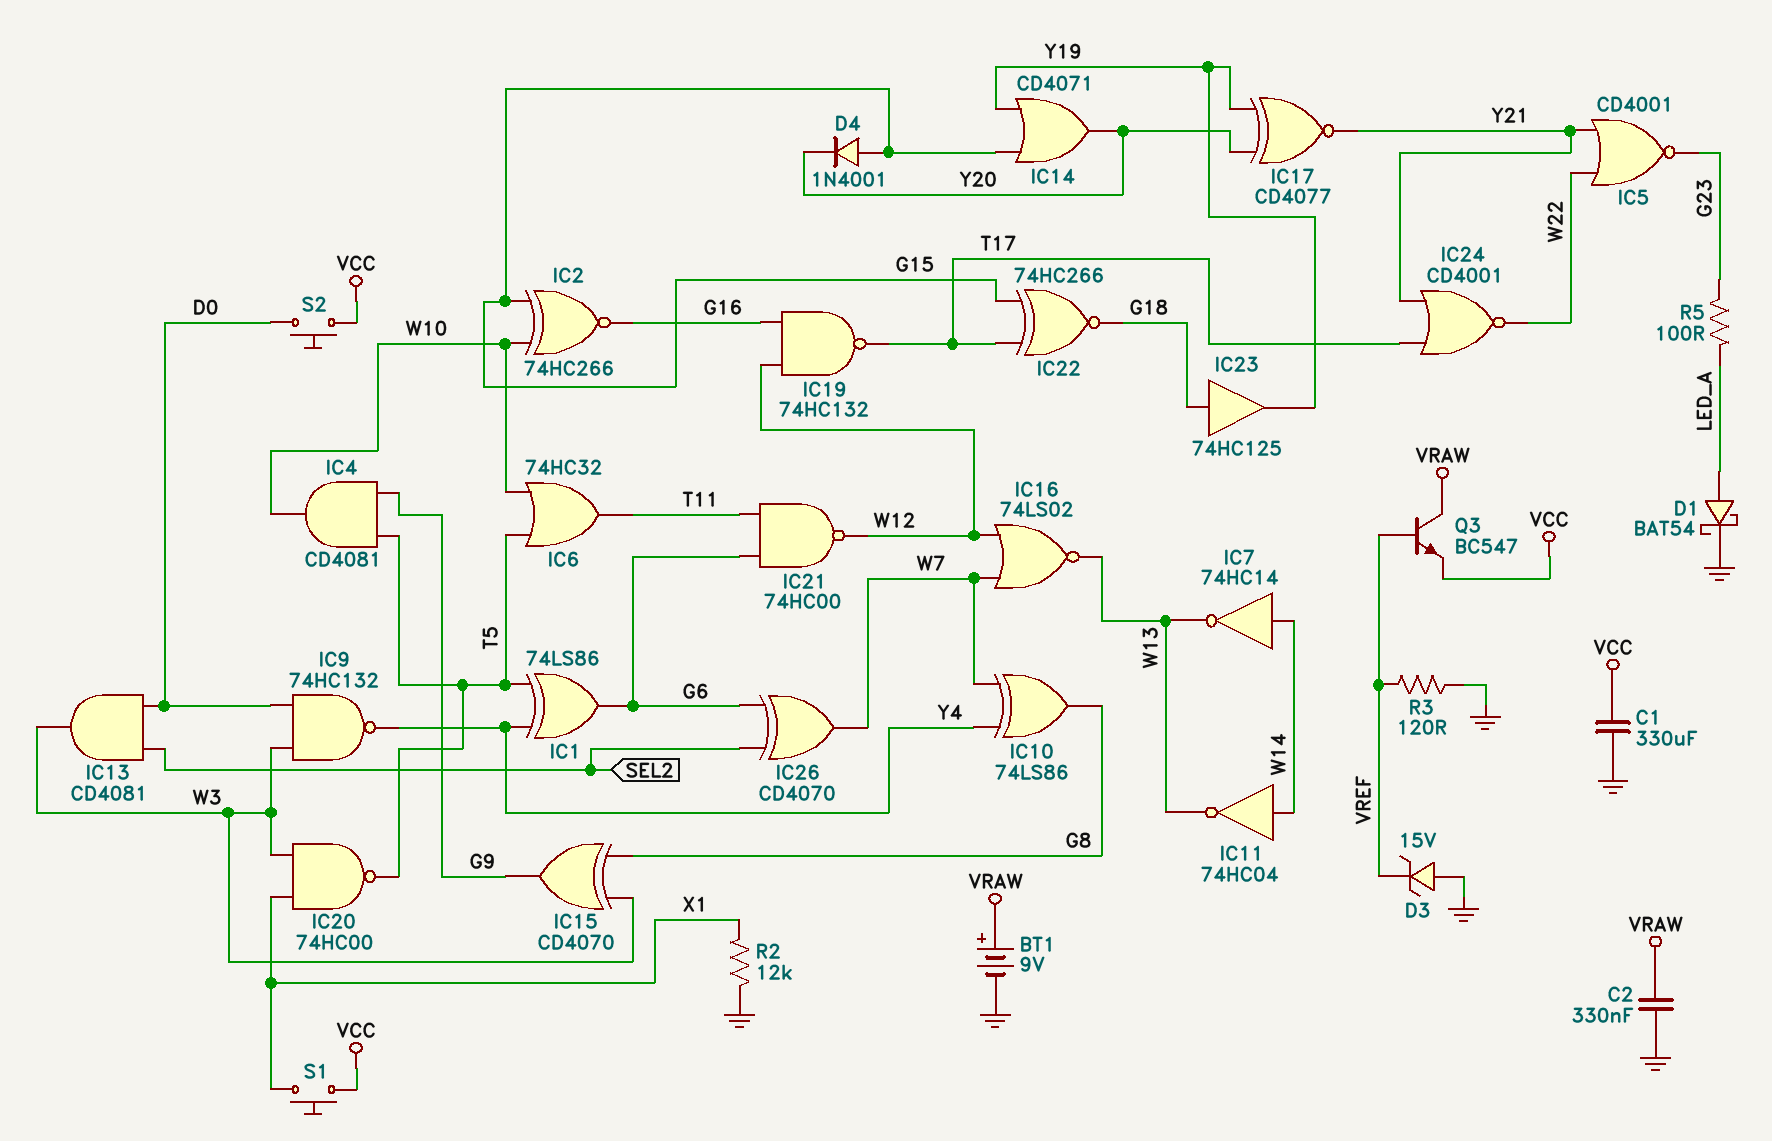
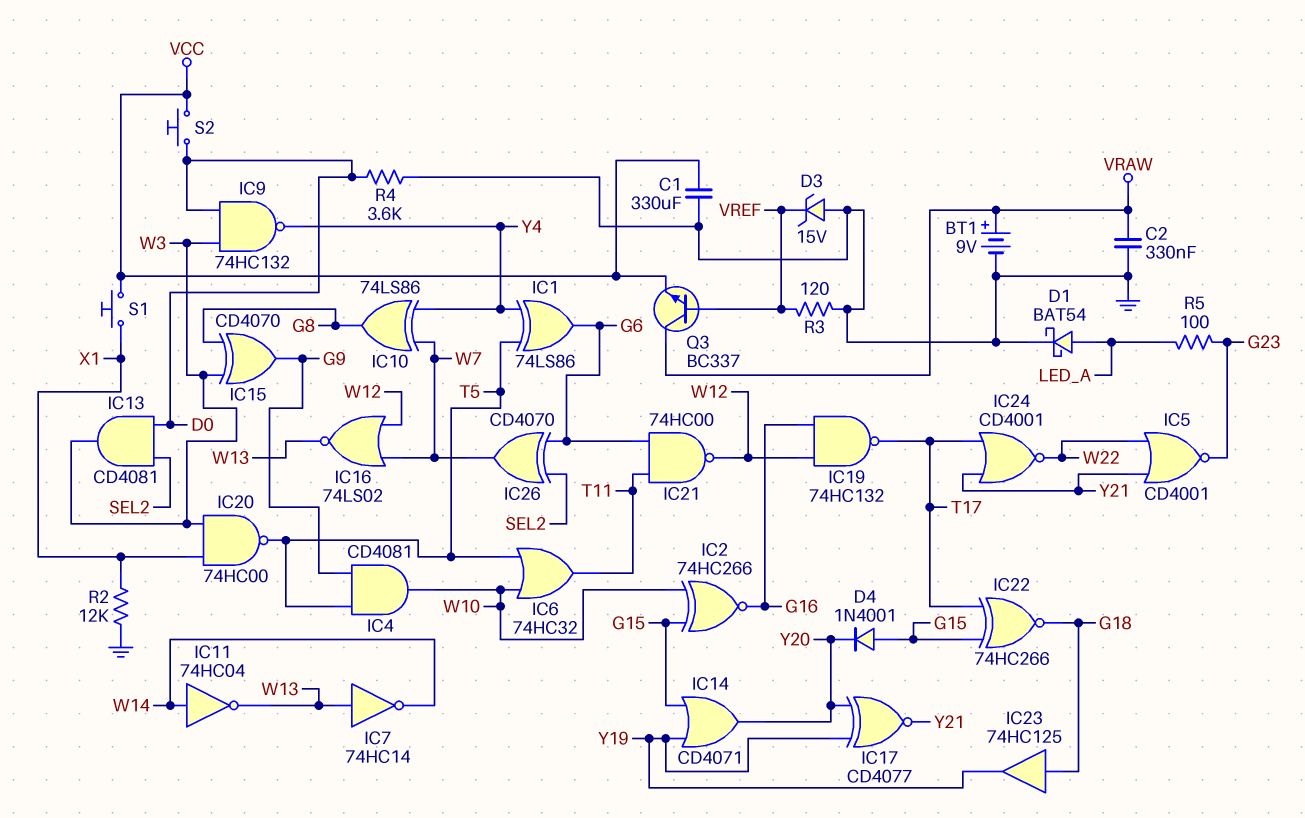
IC7: NOT 74HC14 (in W14, out W13) -> NOT 74HC14 (in W13, out W14)
Q3: NPN BC547 (B VREF, C VRAW, E VCC) -> NPN BC337 (B VREF, C VRAW, E VCC)
R4: none -> 3.6k (D0, GND)

